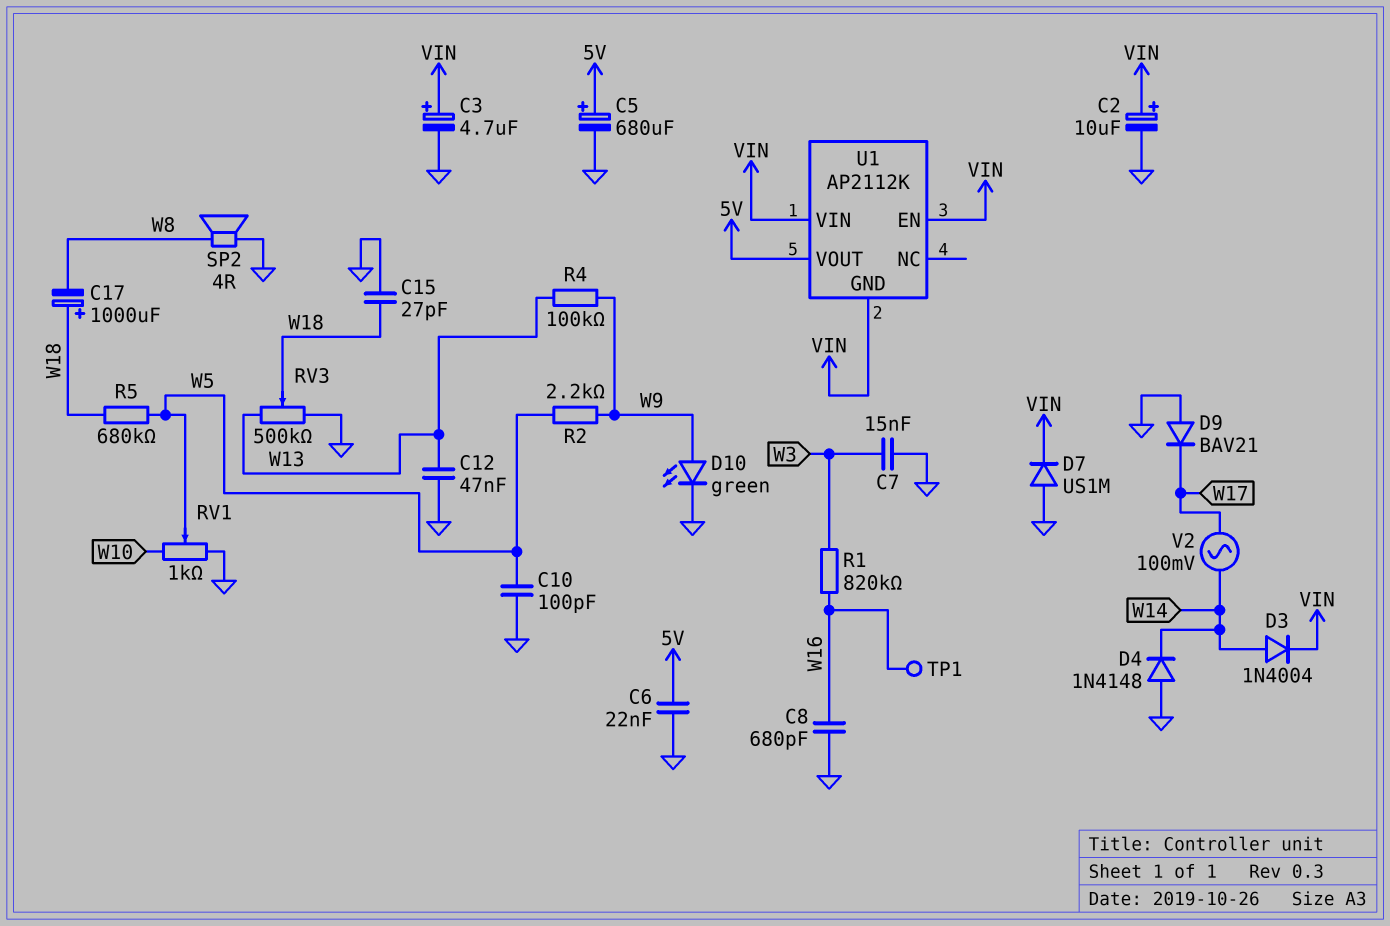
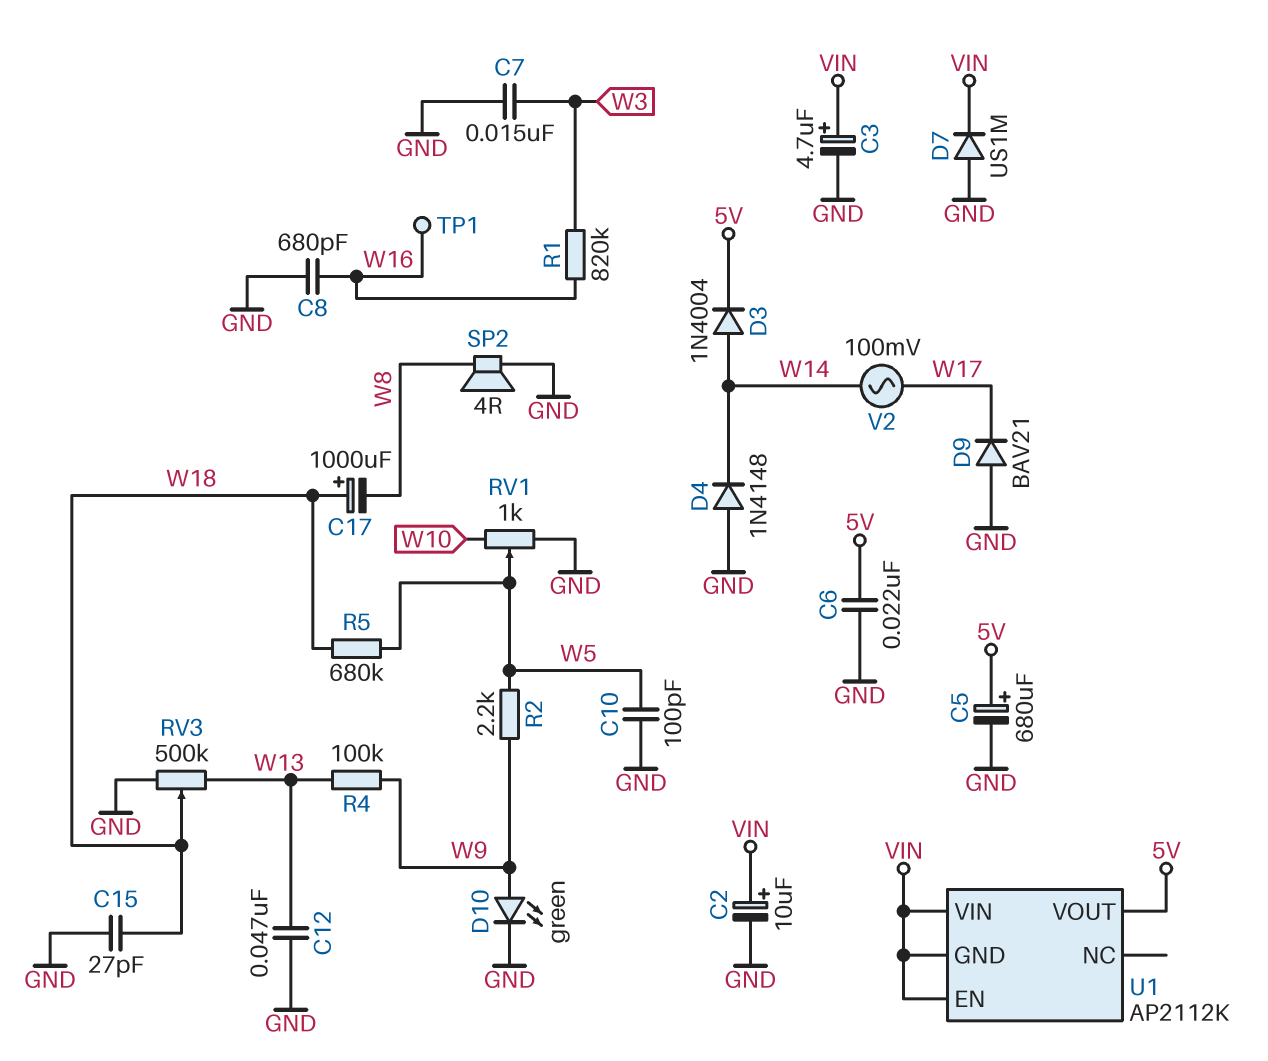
D3: diode 1N4004 (A W14, K VIN) -> diode 1N4004 (A W14, K 5V)

